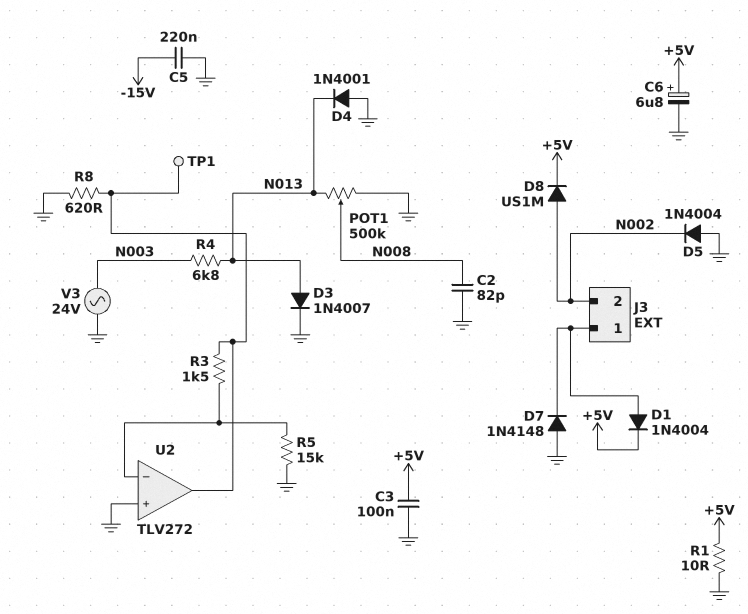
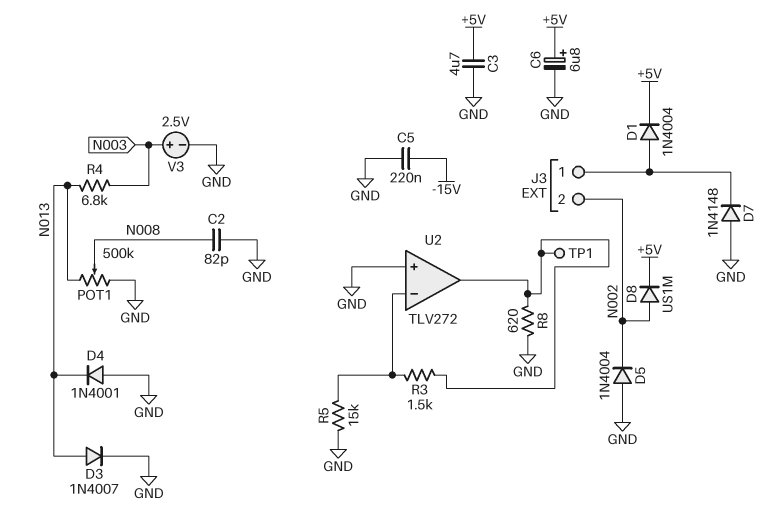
C3: 100nF (+5V, GND) -> 4.7uF (+5V, GND)
R1: 10 (+5V, GND) -> none
V3: AC 24V (GND, N003) -> 2.5V (plus N003, minus GND)

